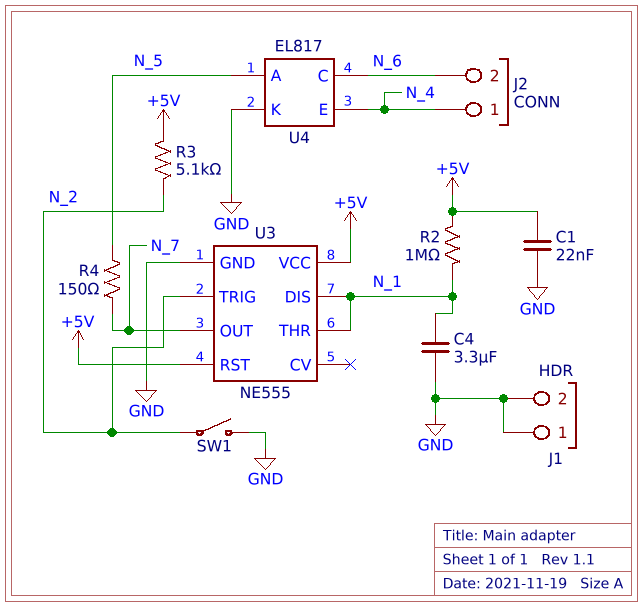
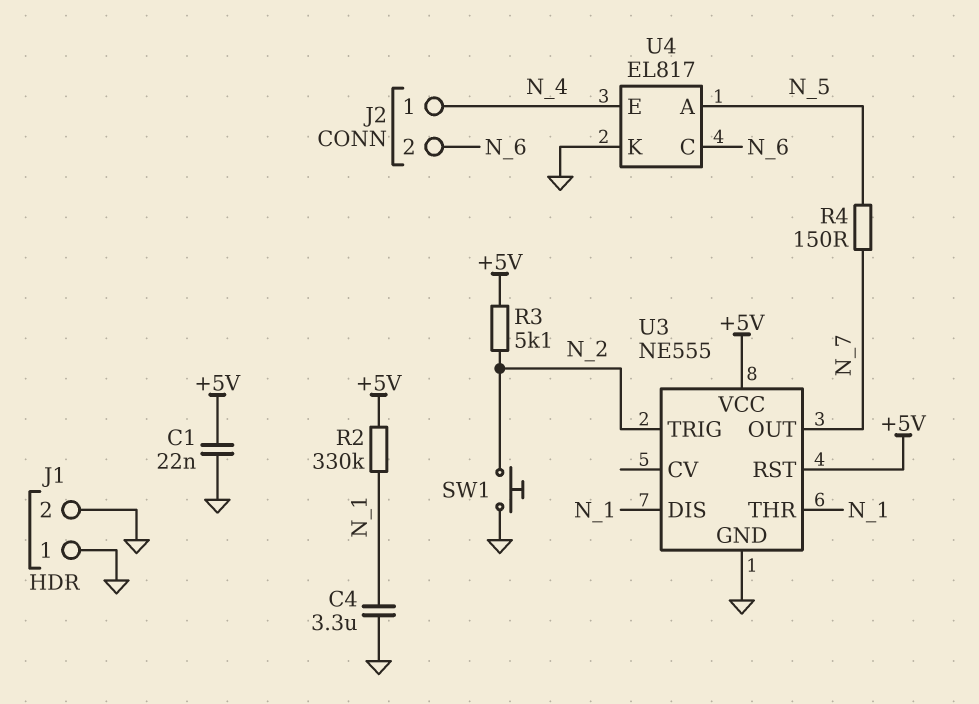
R2: 1M (+5V, N_1) -> 330k (+5V, N_1)
SW1: switch (GND, N_2) -> button (GND, N_2)

